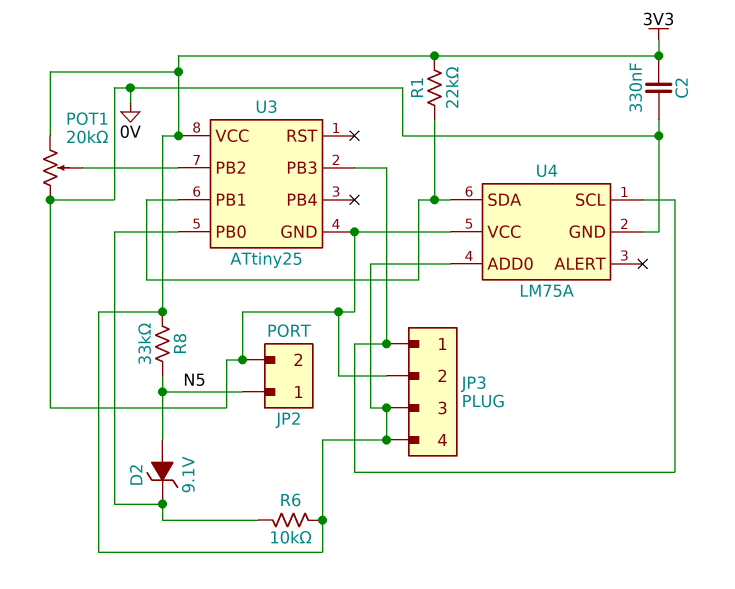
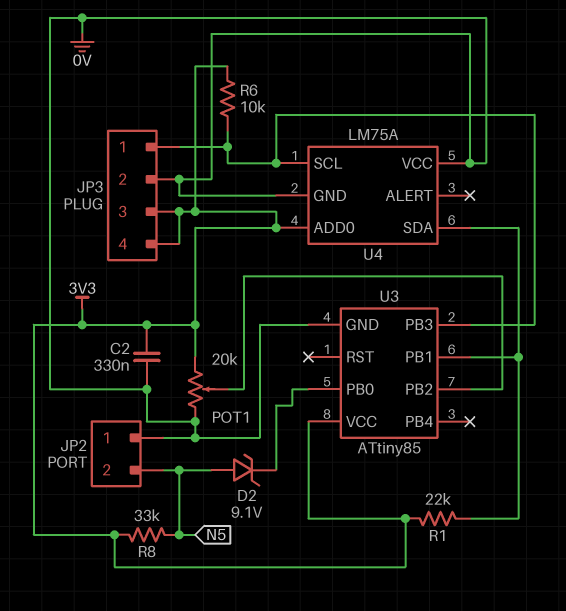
JP2 pin 1: N5 -> 0V
JP2 pin 2: 0V -> N5
R6: 10k (3V3, U3/PB0) -> 10k (3V3, JP3/1)
U3: ATtiny25 -> ATtiny85

